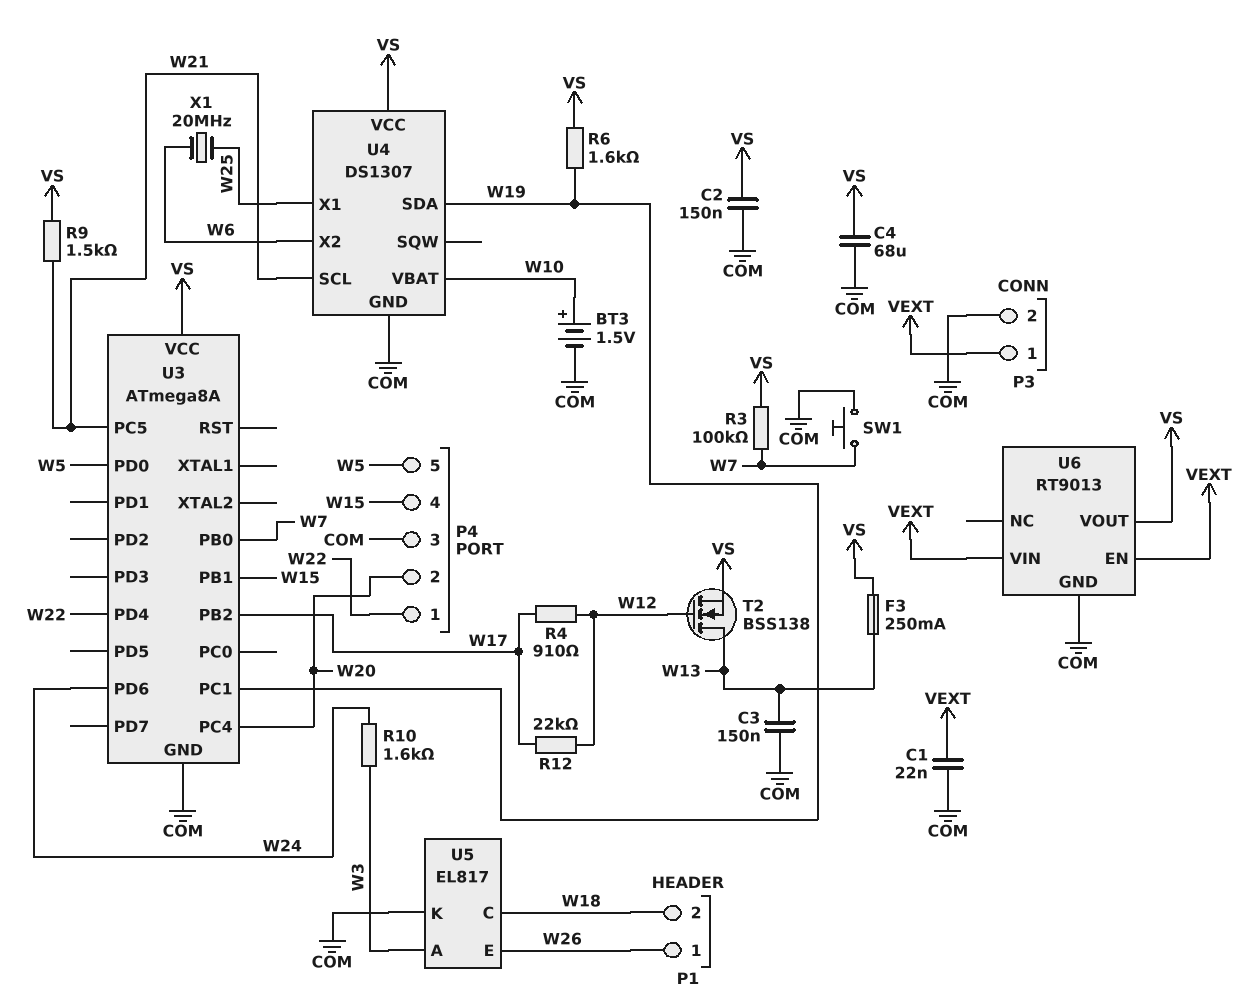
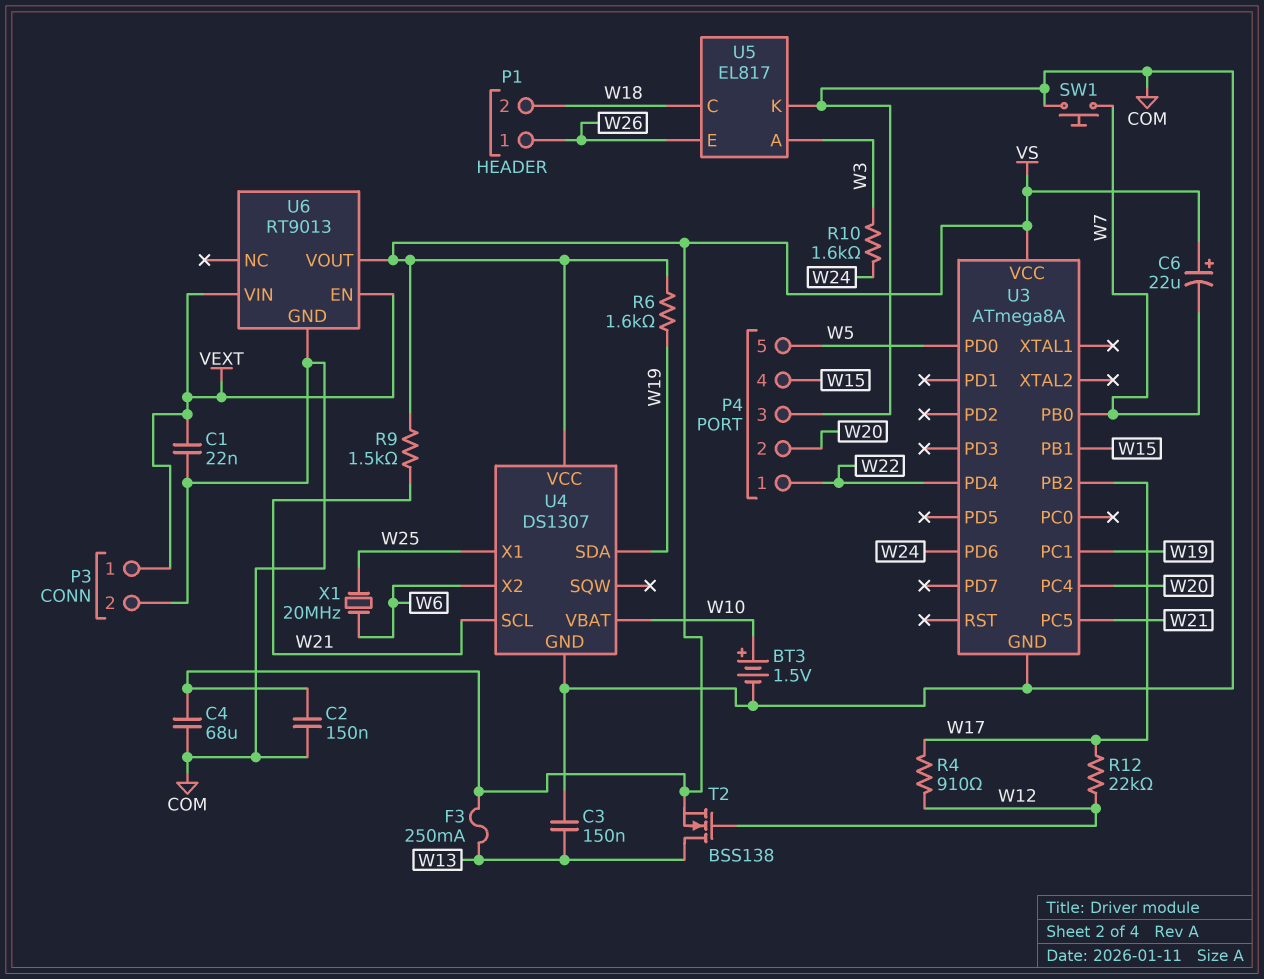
C6: none -> 22uF (plus VS, minus W7)
R3: 100k (VS, W7) -> none

